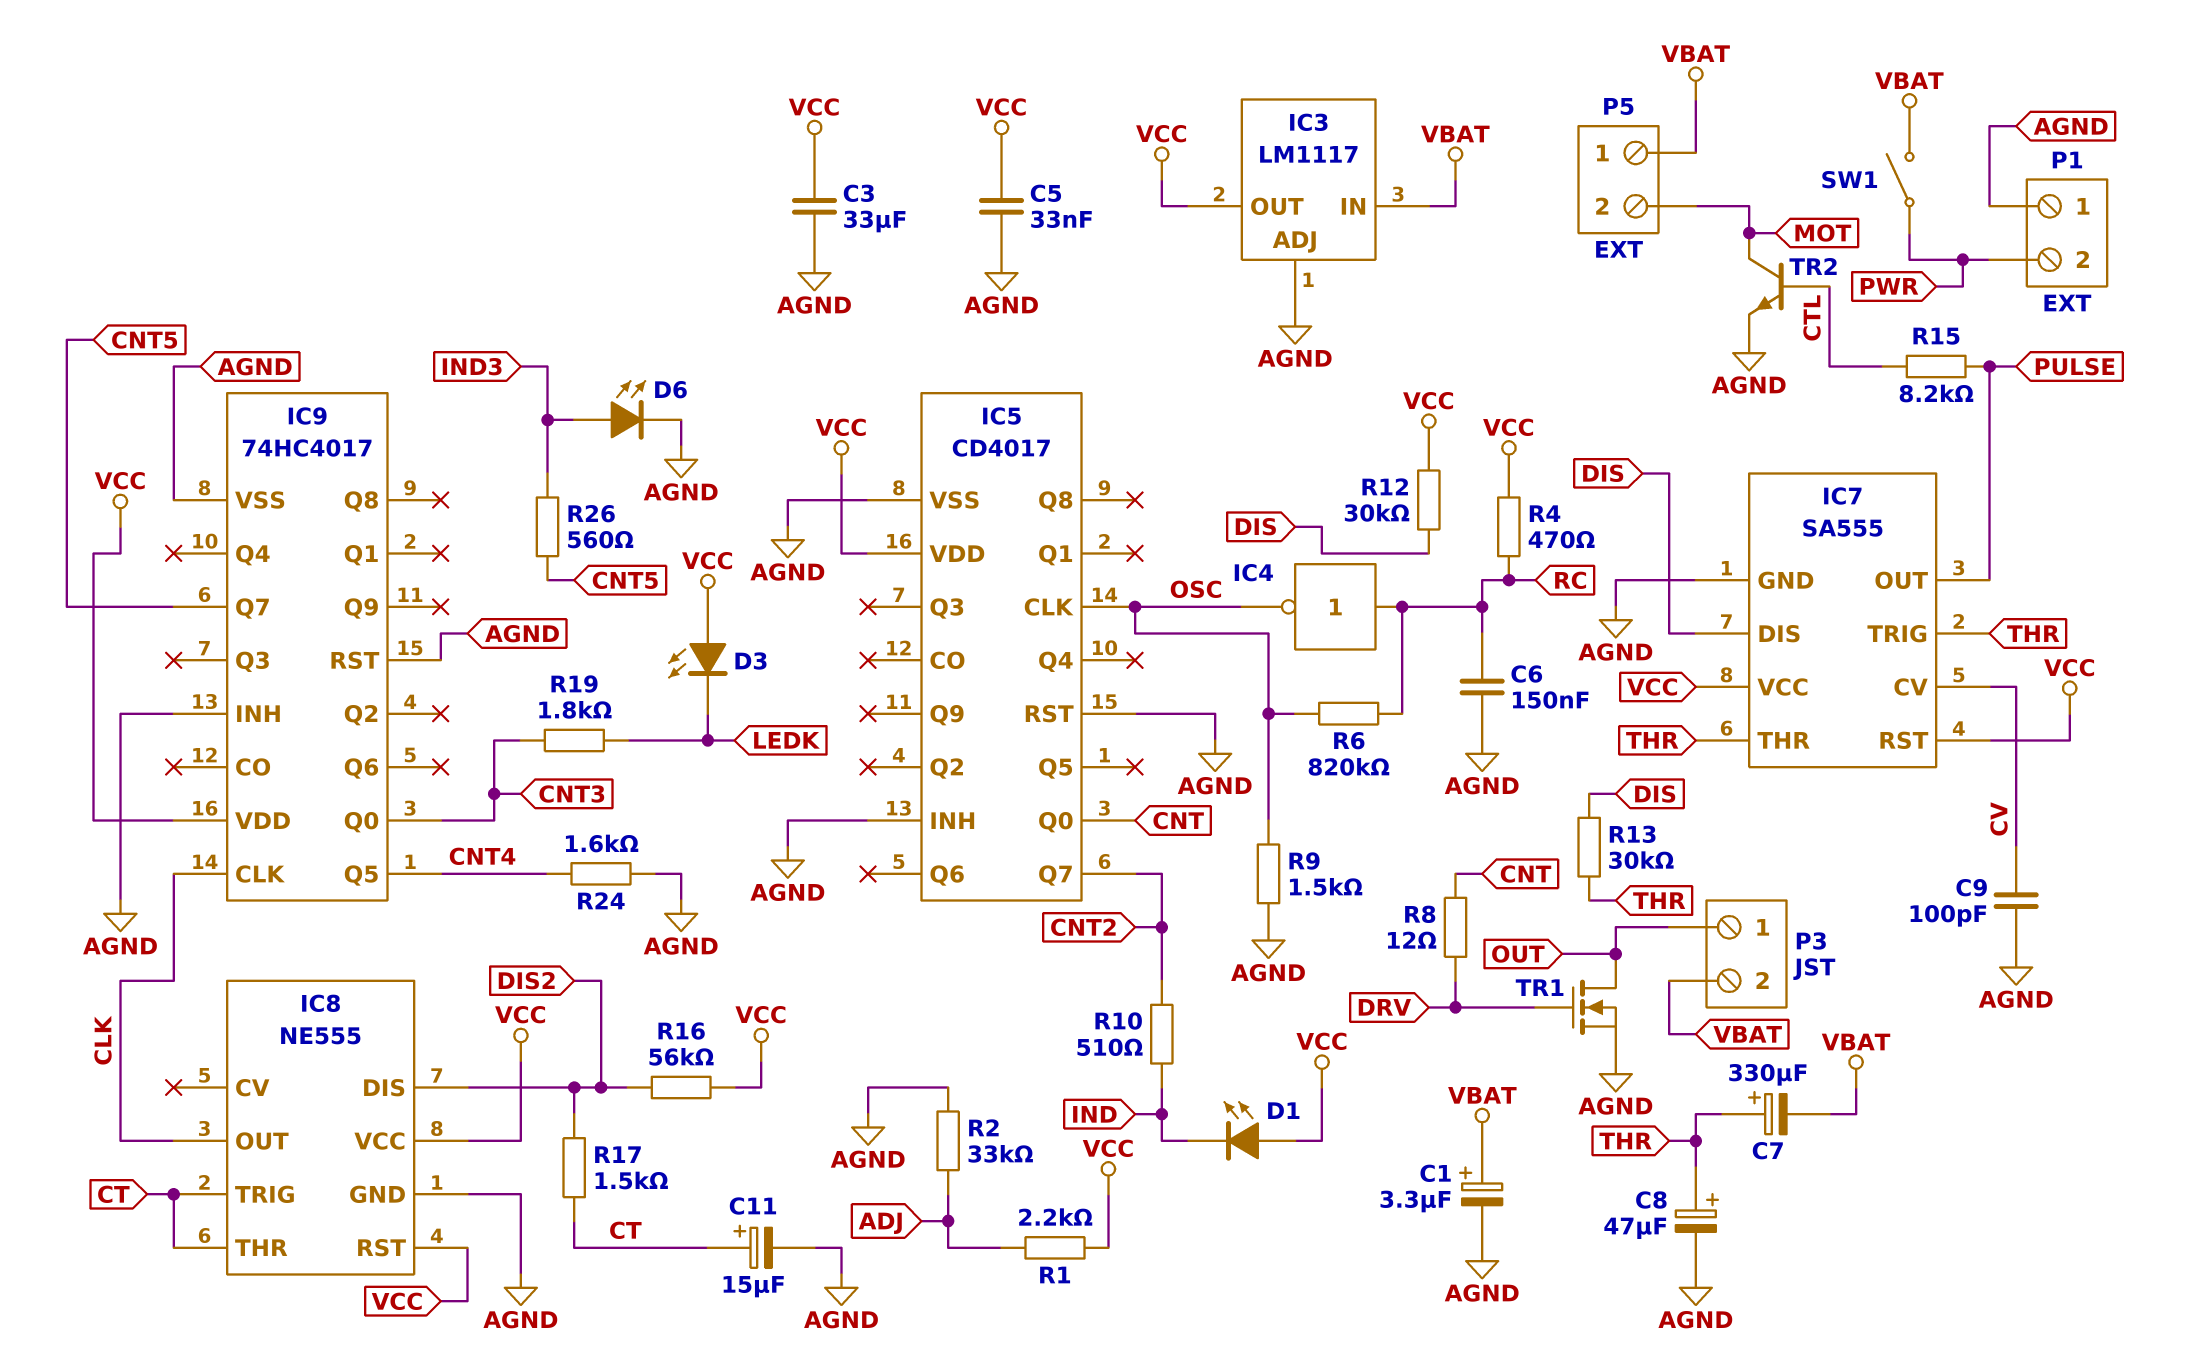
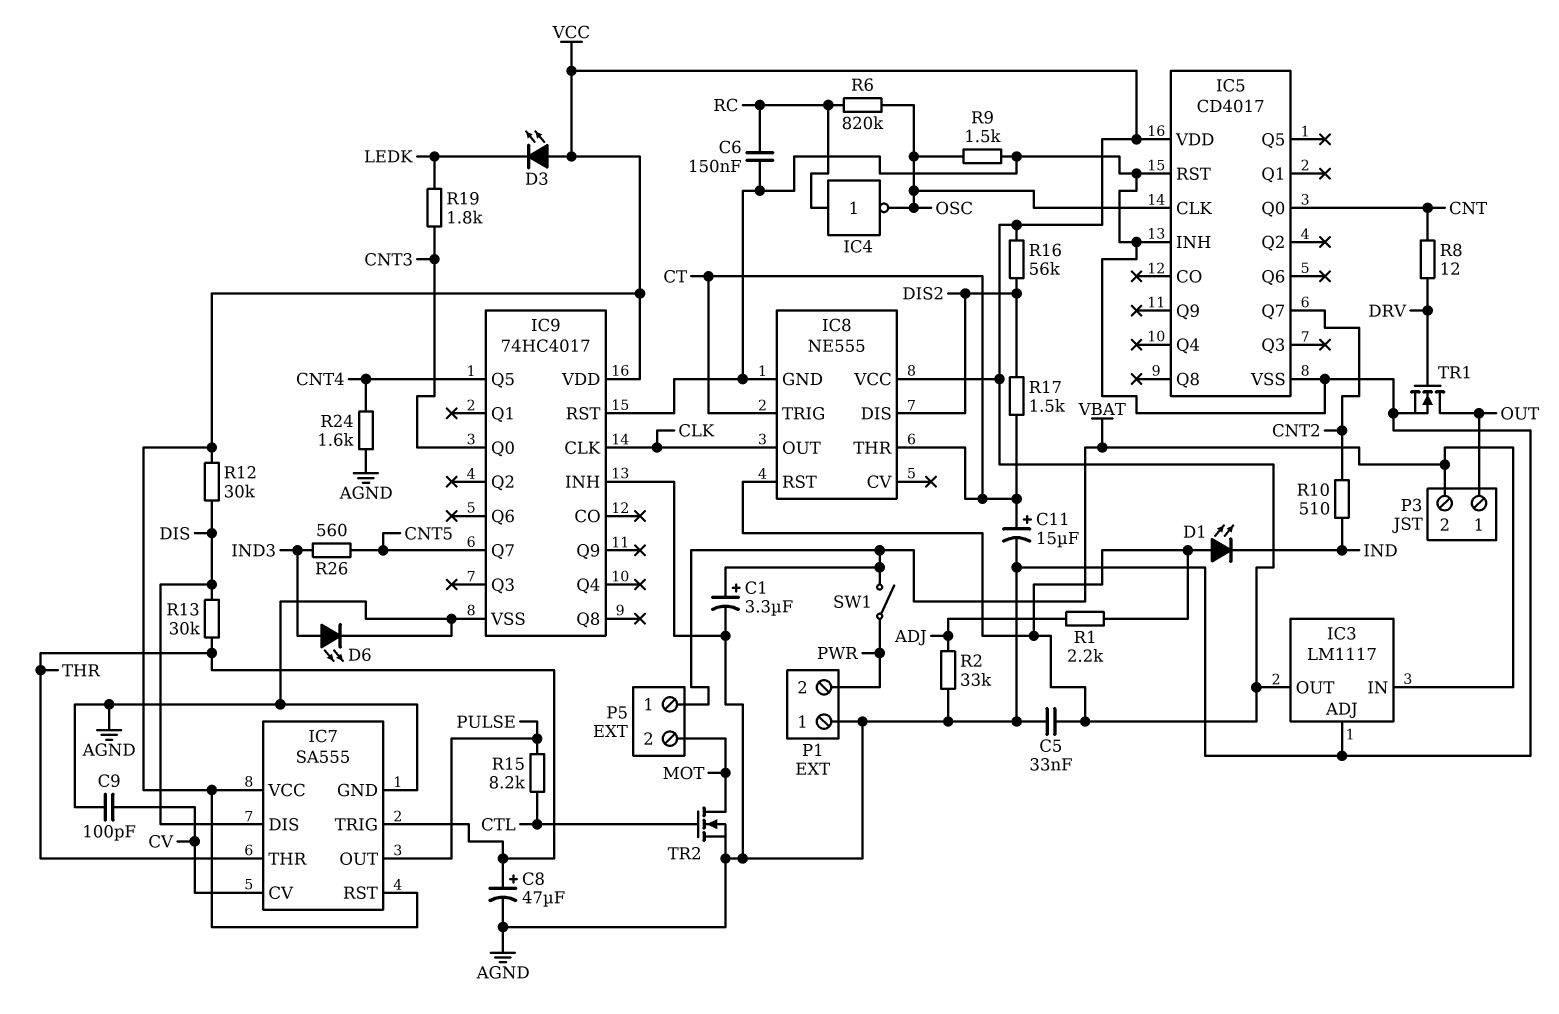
C3: 33uF (AGND, VCC) -> none
C7: 330uF (plus THR, minus VBAT) -> none
R4: 470 (RC, VCC) -> none
TR2: NPN (B CTL, C MOT, E AGND) -> NMOS (G CTL, D MOT, S AGND)

